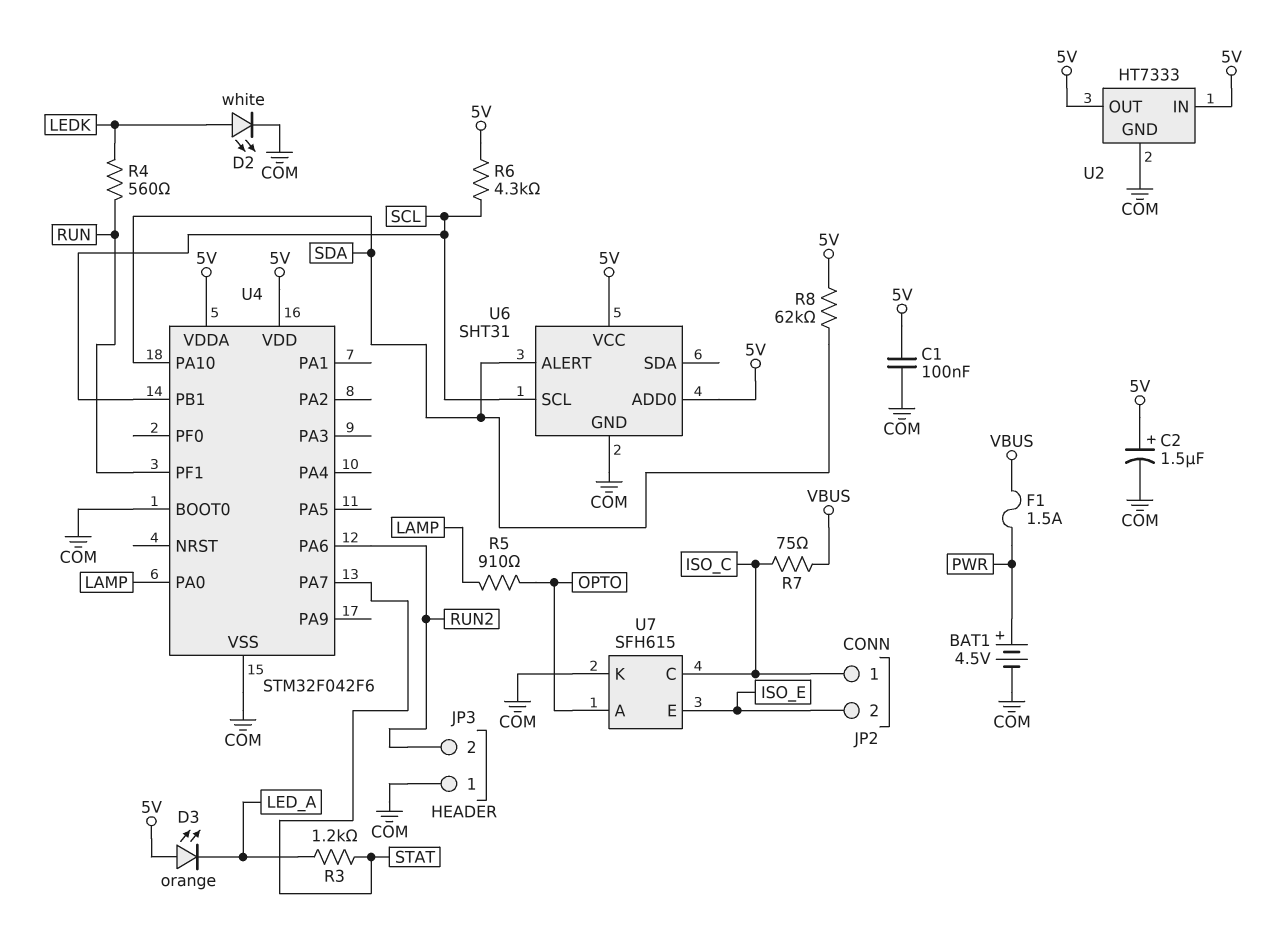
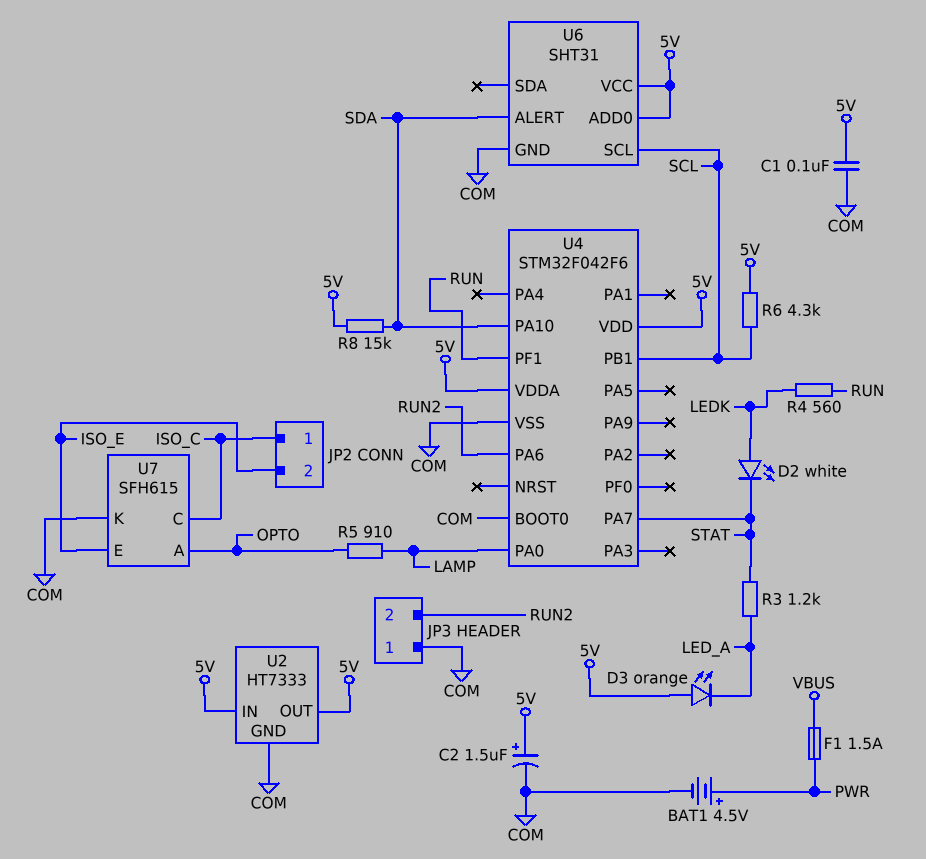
D2: LED white (A LEDK, K COM) -> LED white (A LEDK, K STAT)
R7: 75 (ISO_C, VBUS) -> none
R8: 62k (5V, SDA) -> 15k (5V, SDA)

